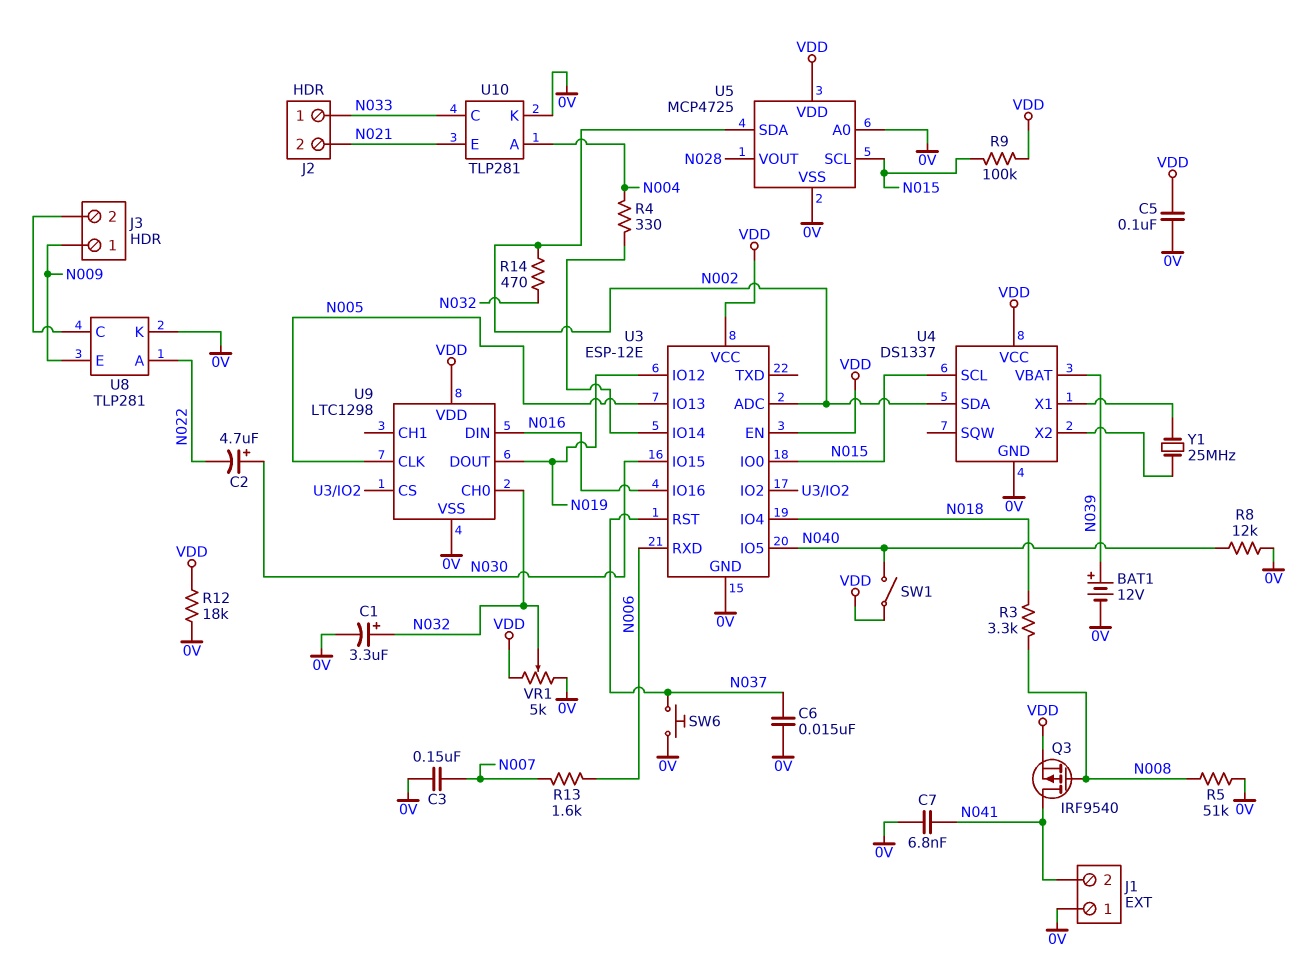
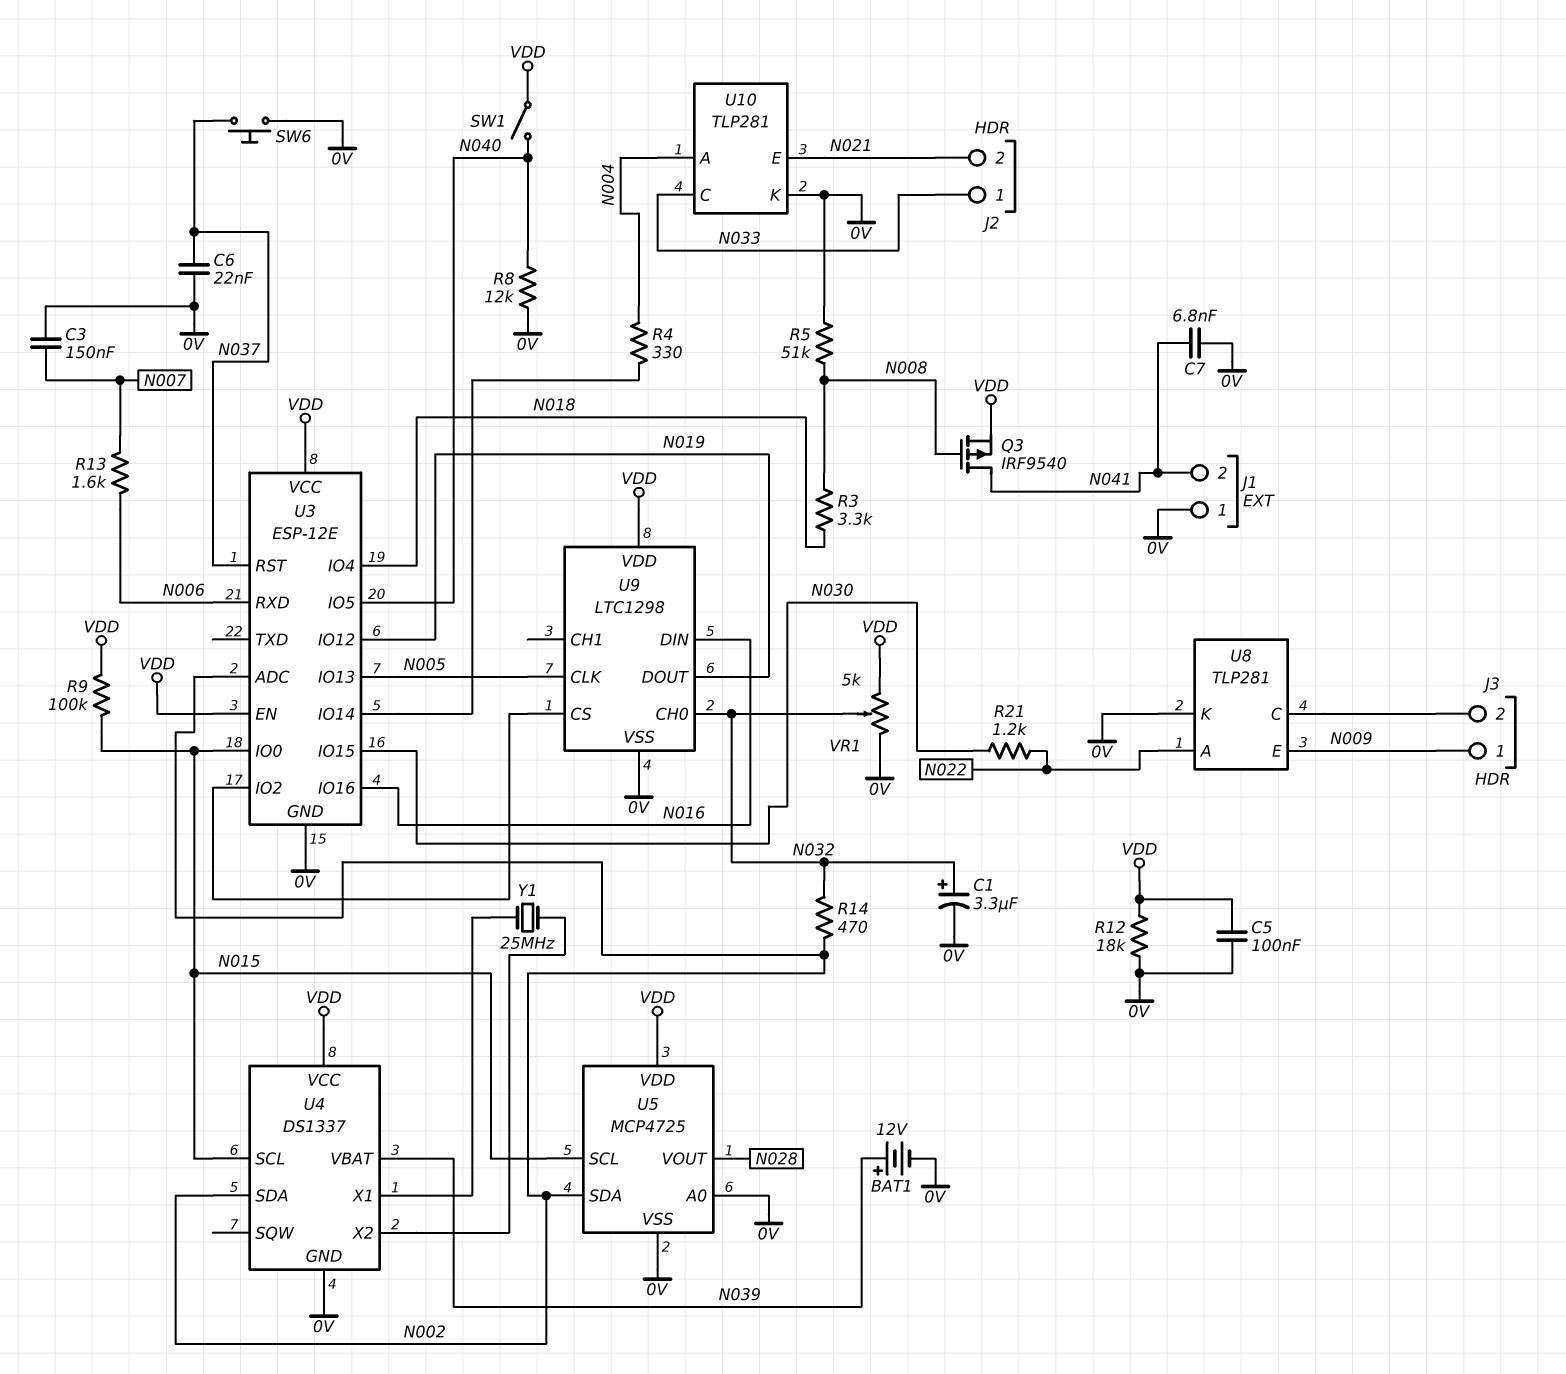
C2: 4.7uF (plus N030, minus N022) -> none
C6: 15nF (0V, N037) -> 22nF (0V, N037)
R21: none -> 1.2k (N022, N030)

